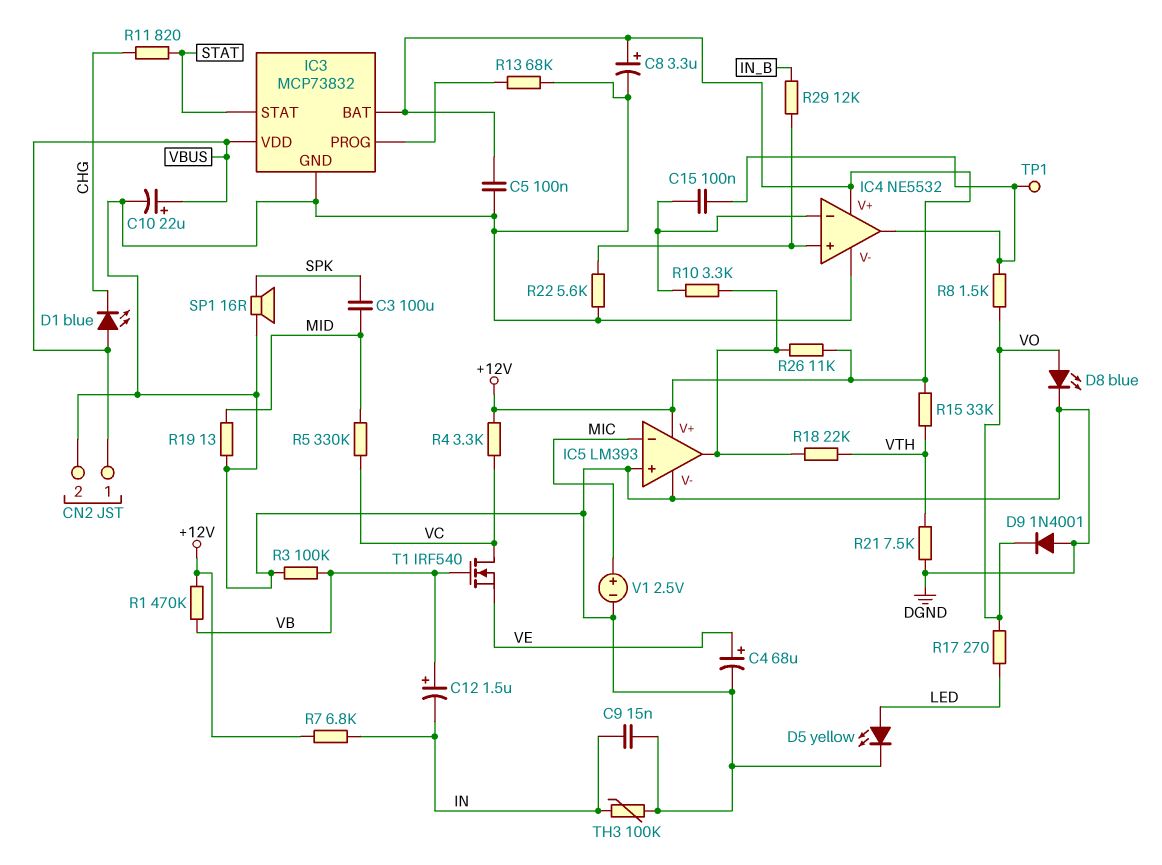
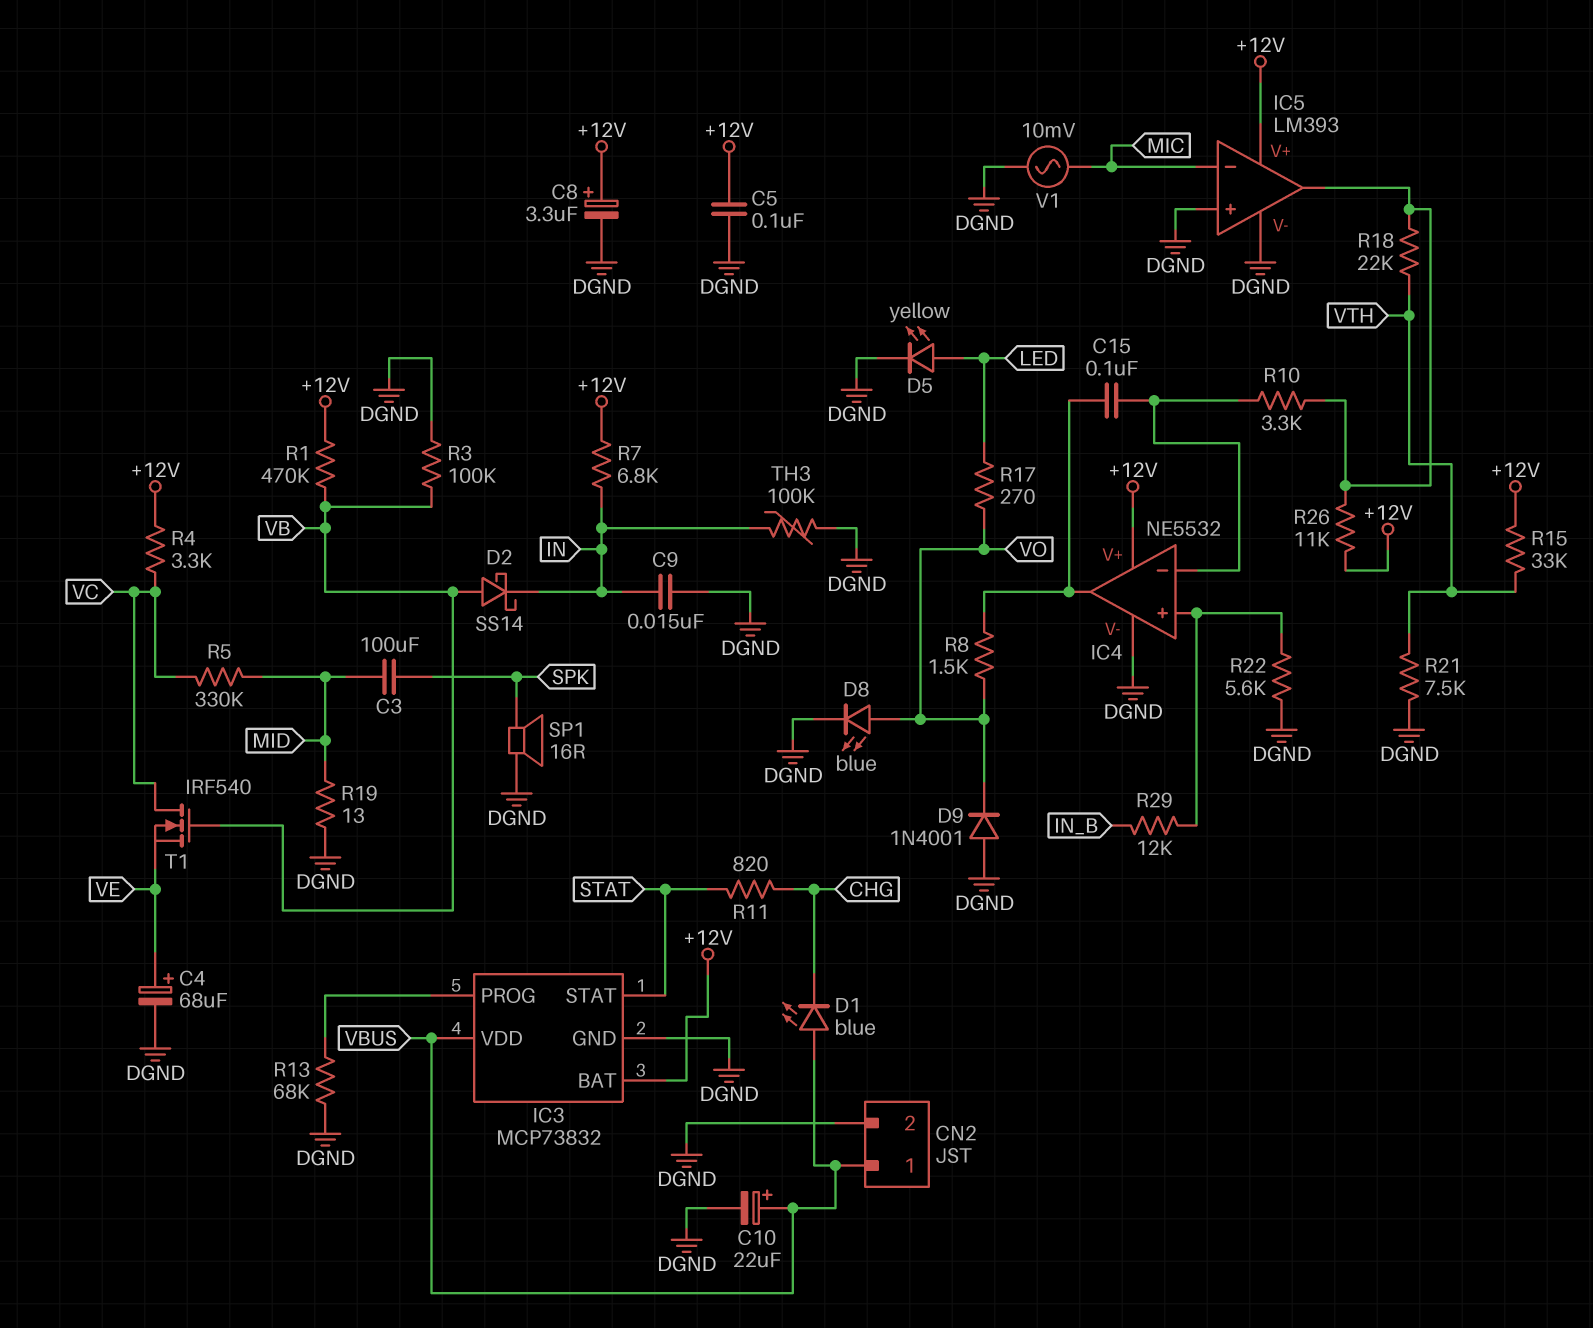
C12: 1.5uF (plus VB, minus IN) -> none
D2: none -> schottky SS14 (A VB, K IN)
TP1: test point (IC4/out) -> none
V1: 2.5V (plus MIC, minus DGND) -> AC 10mV (DGND, MIC)

